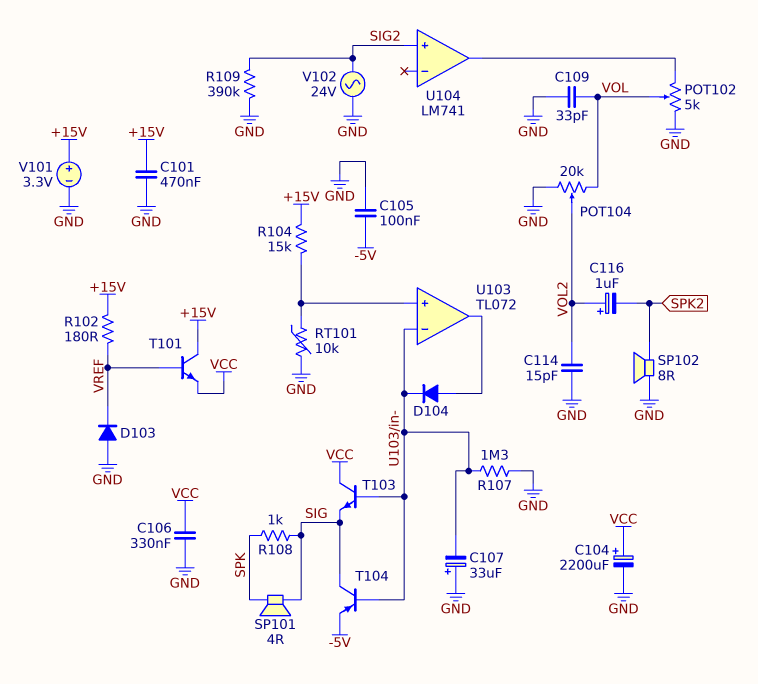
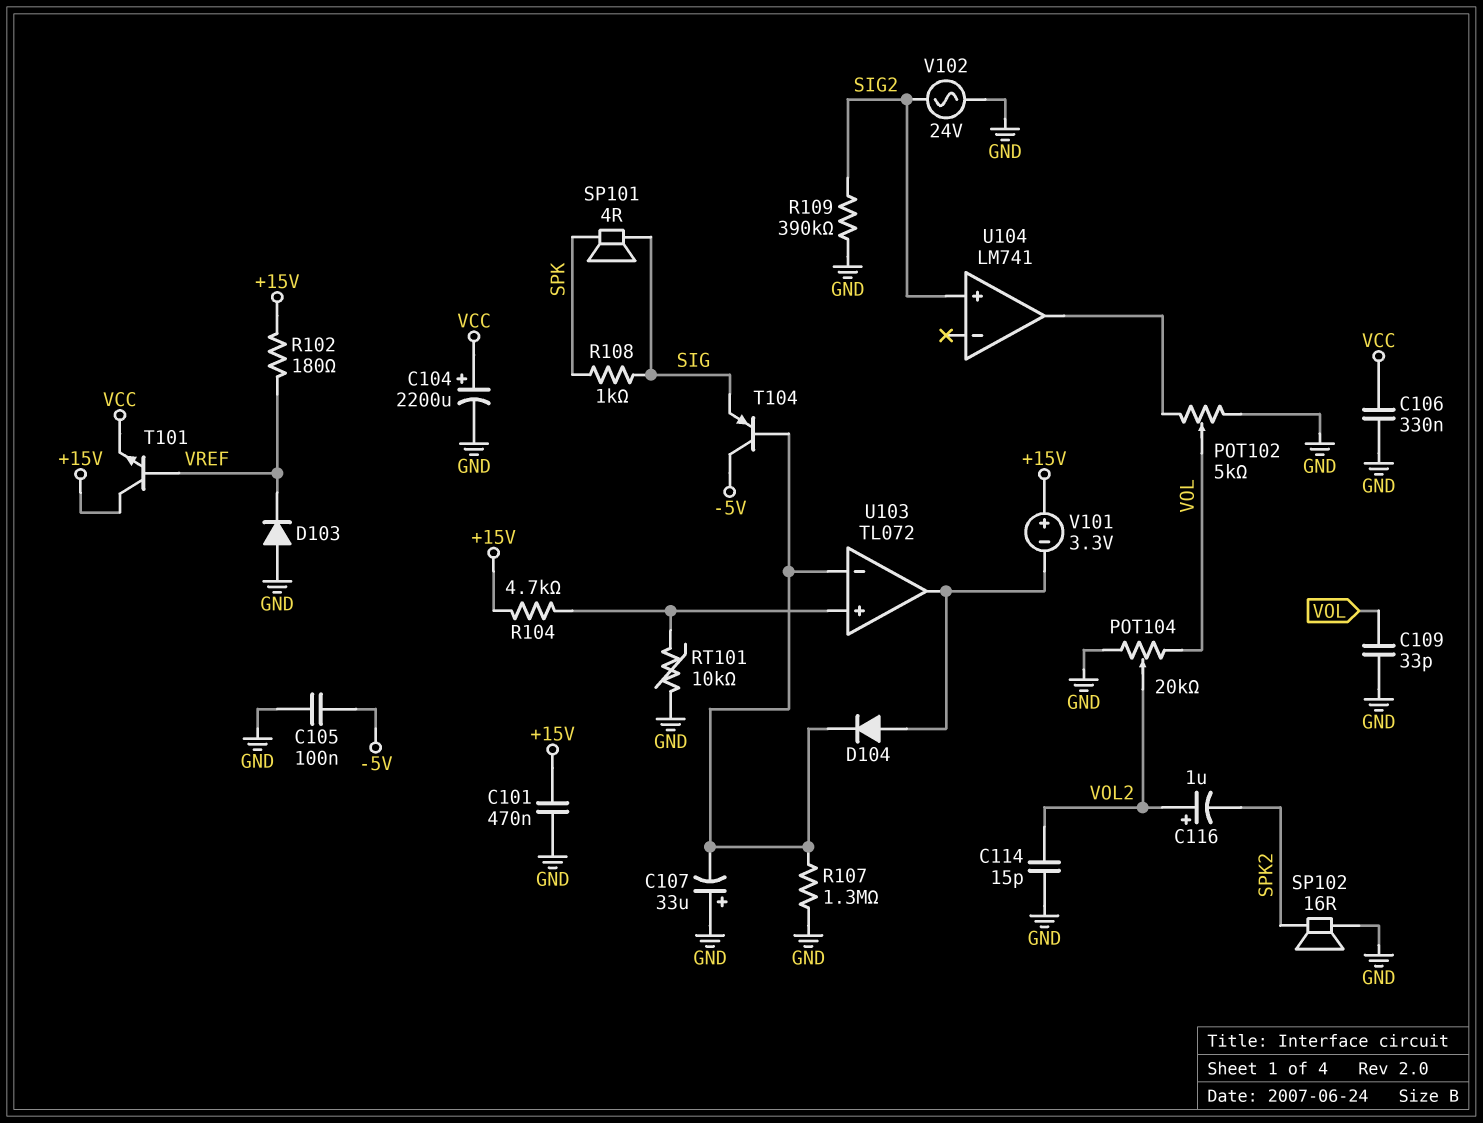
R104: 15k (+15V, U103/in+) -> 4.7k (+15V, U103/in+)
SP102: speaker 8R (GND, SPK2) -> speaker 16R (GND, SPK2)
T103: NPN (B U103/in-, C VCC, E SIG) -> none
T104: PNP (B U103/in-, C SIG, E -5V) -> PNP (B U103/in-, C -5V, E SIG)
V101: 3.3V (plus +15V, minus GND) -> 3.3V (plus +15V, minus U103/out)

